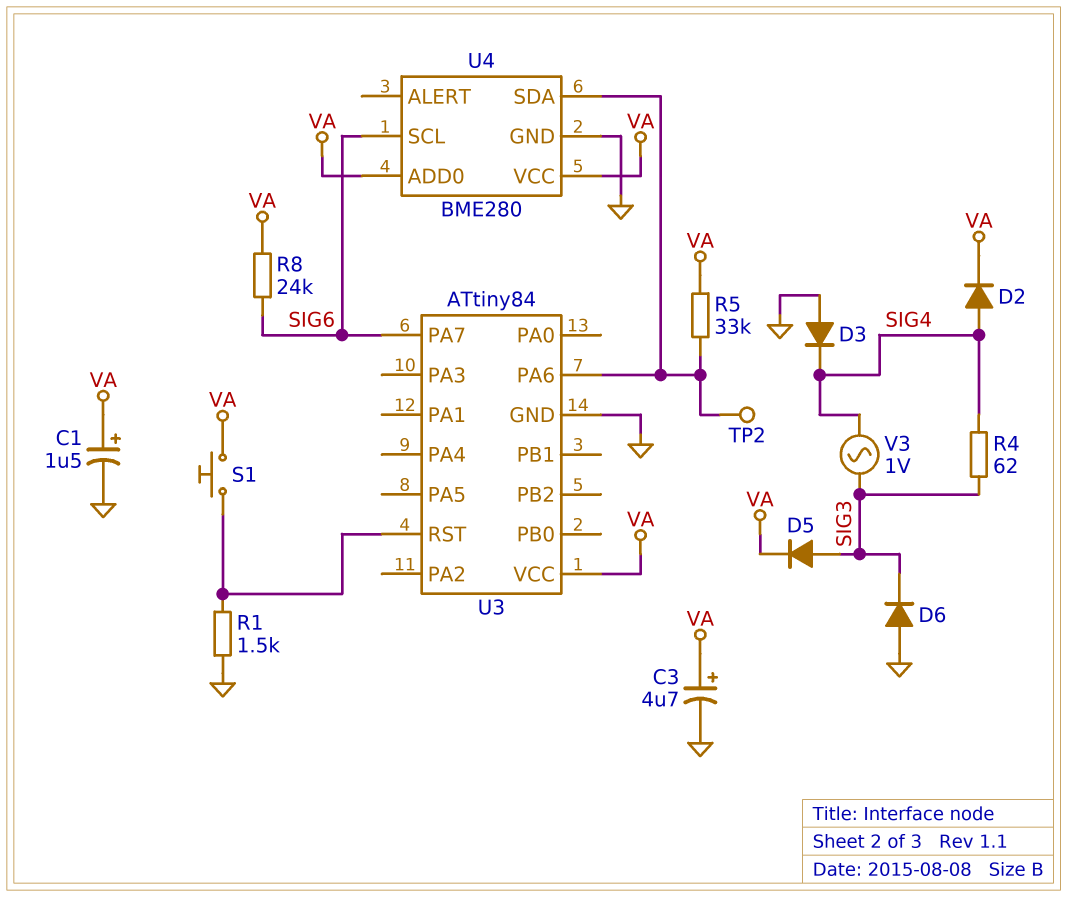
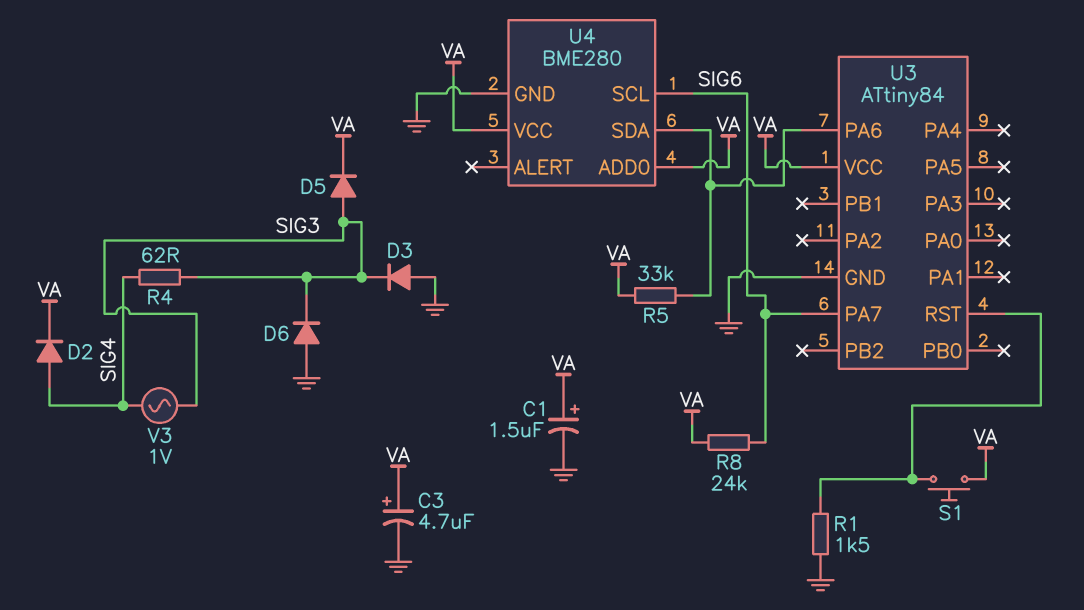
D3: diode (A GND, K SIG4) -> diode (A GND, K SIG3)
TP2: test point (U3/PA6) -> none

